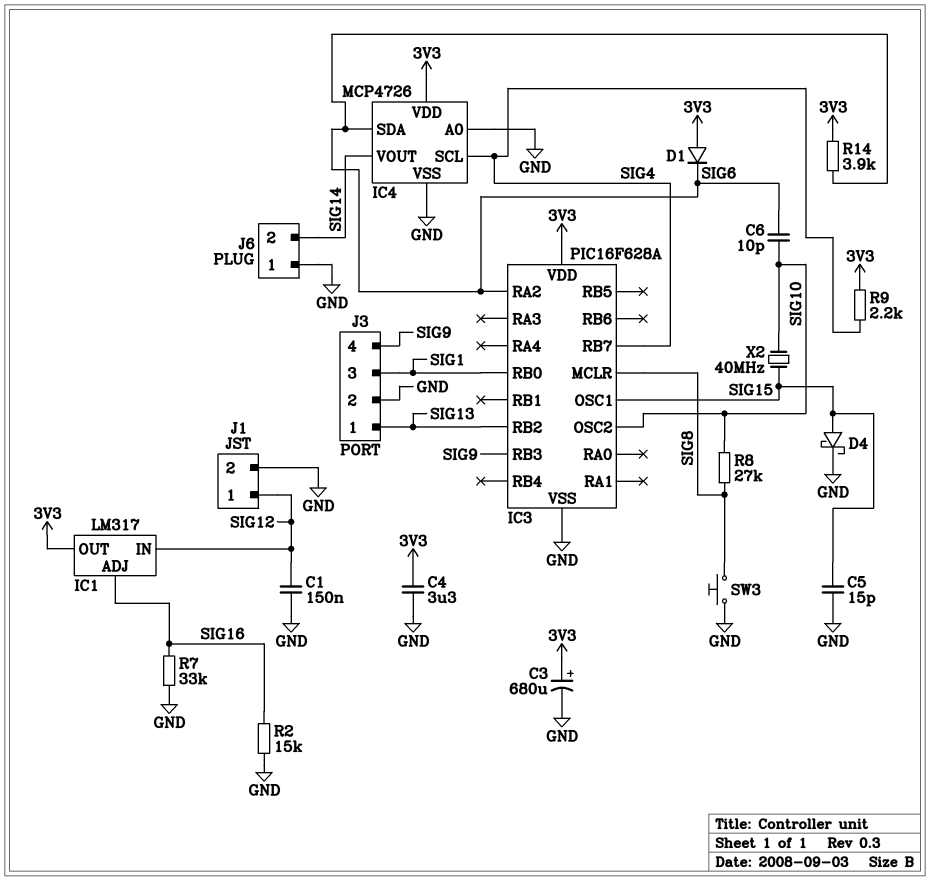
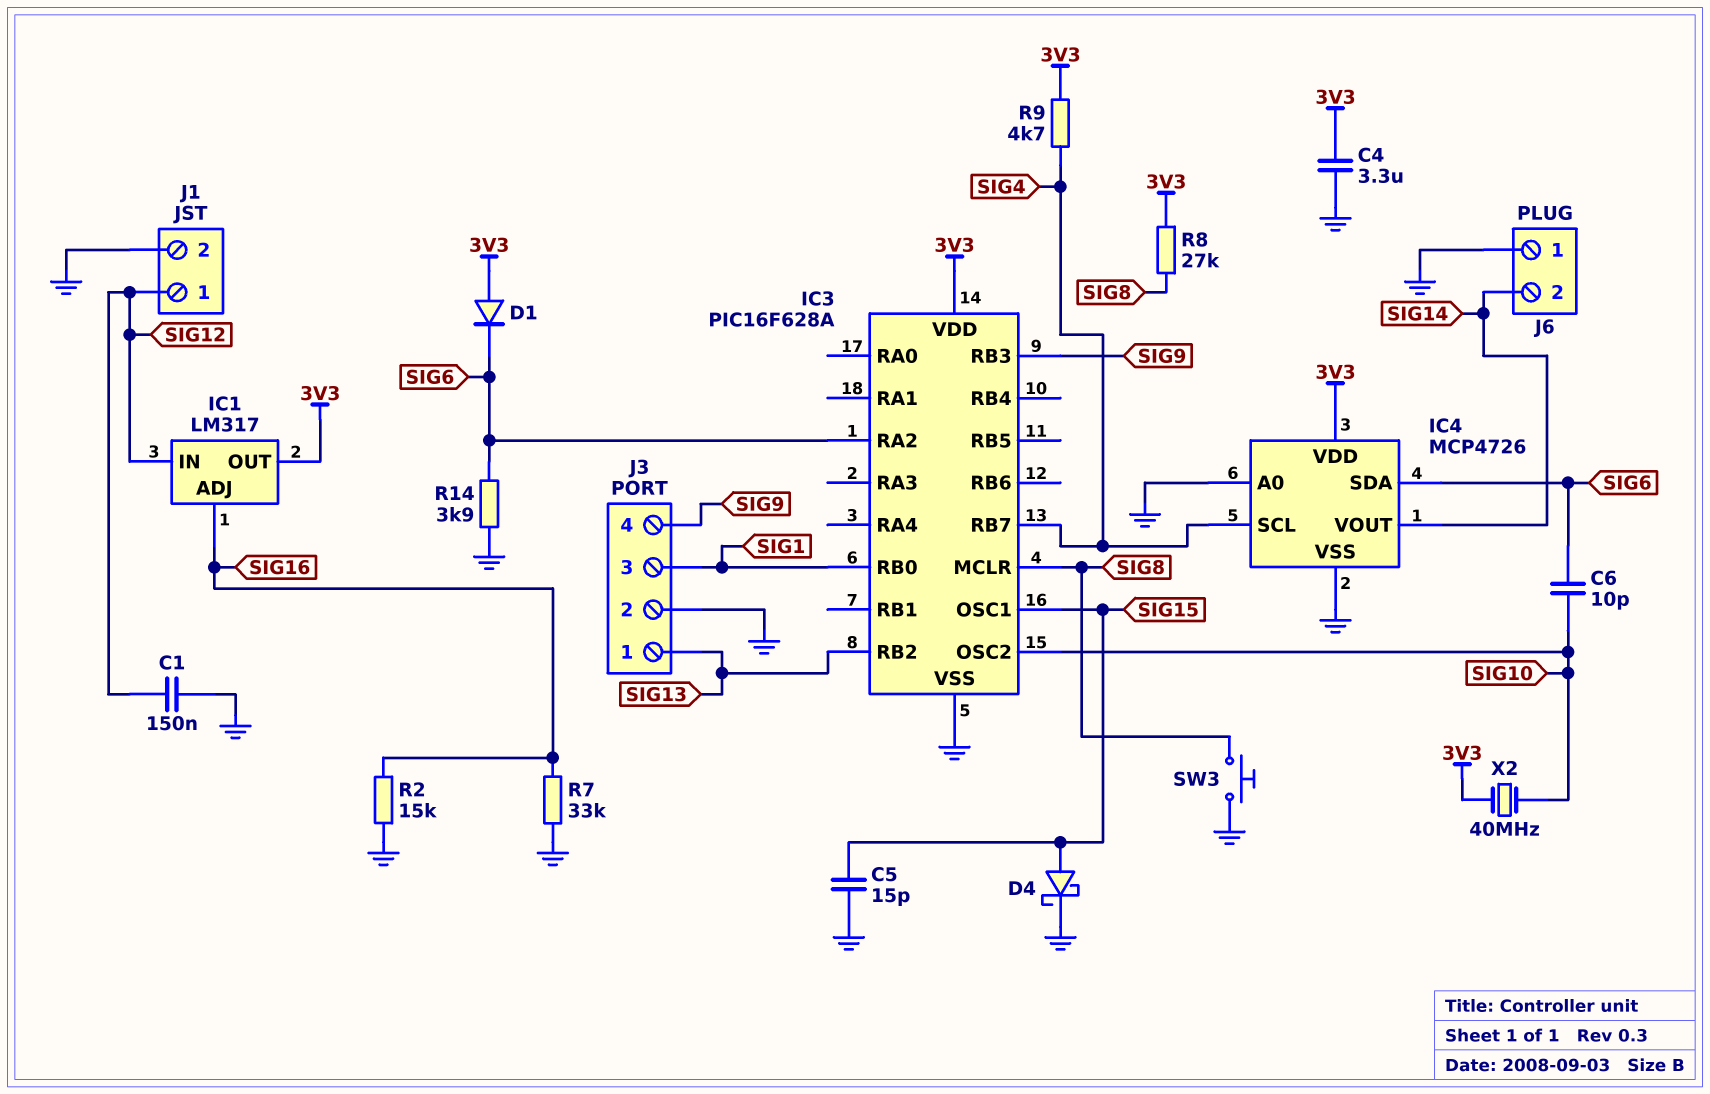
C3: 680uF (plus 3V3, minus GND) -> none
R8: 27k (SIG8, SIG10) -> 27k (3V3, SIG8)
R9: 2.2k (3V3, SIG4) -> 4.7k (3V3, SIG4)
R14: 3.9k (3V3, SIG6) -> 3.9k (GND, SIG6)
X2: 40MHz (SIG10, SIG15) -> 40MHz (3V3, SIG10)

